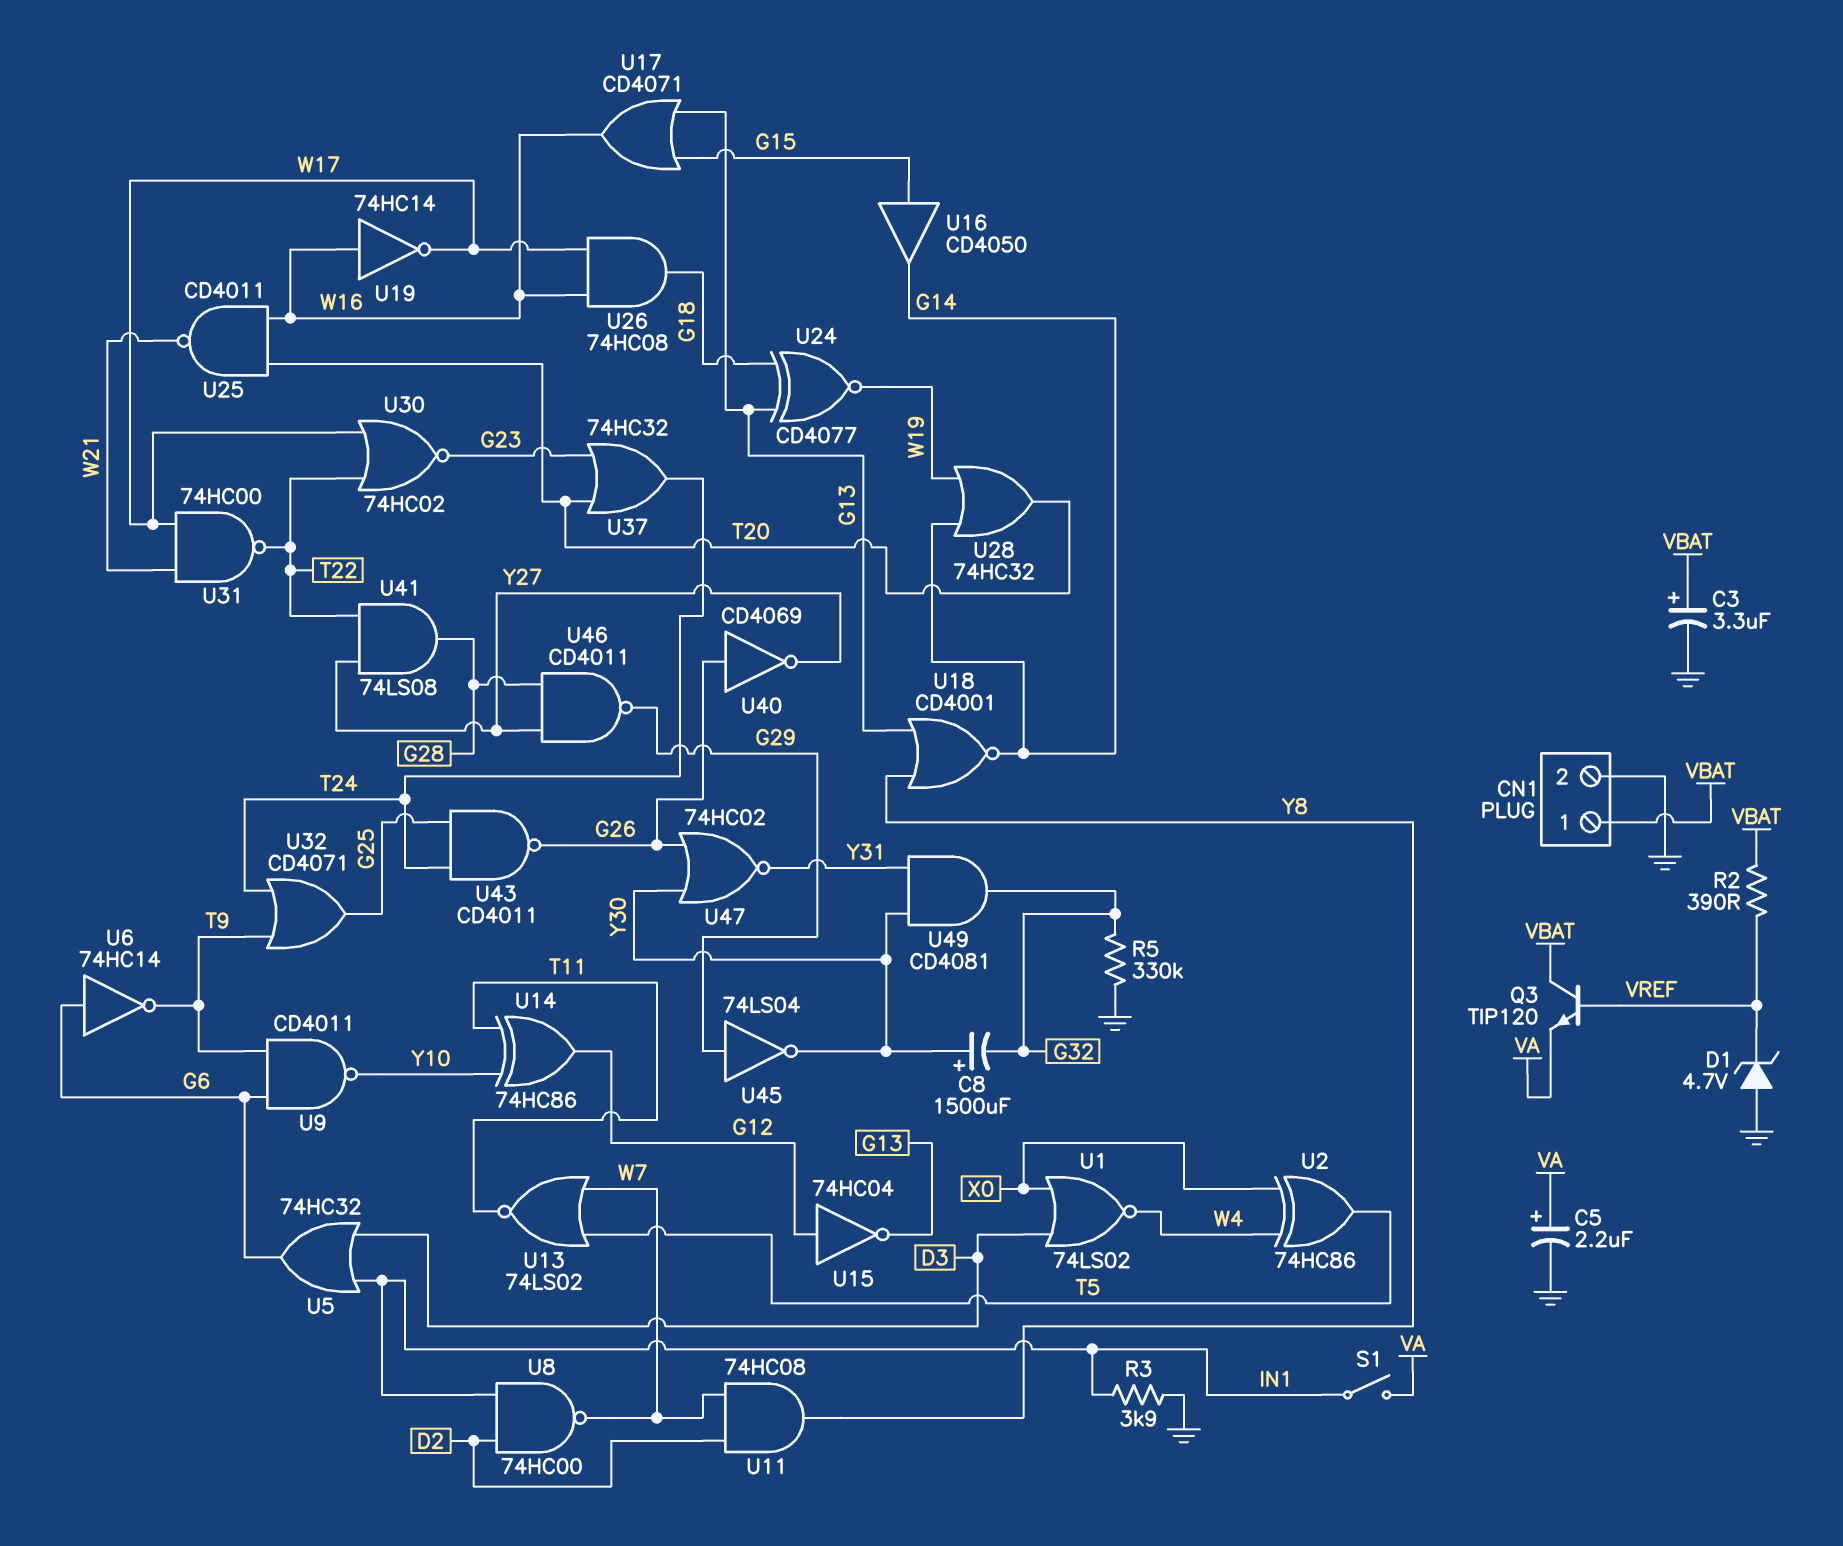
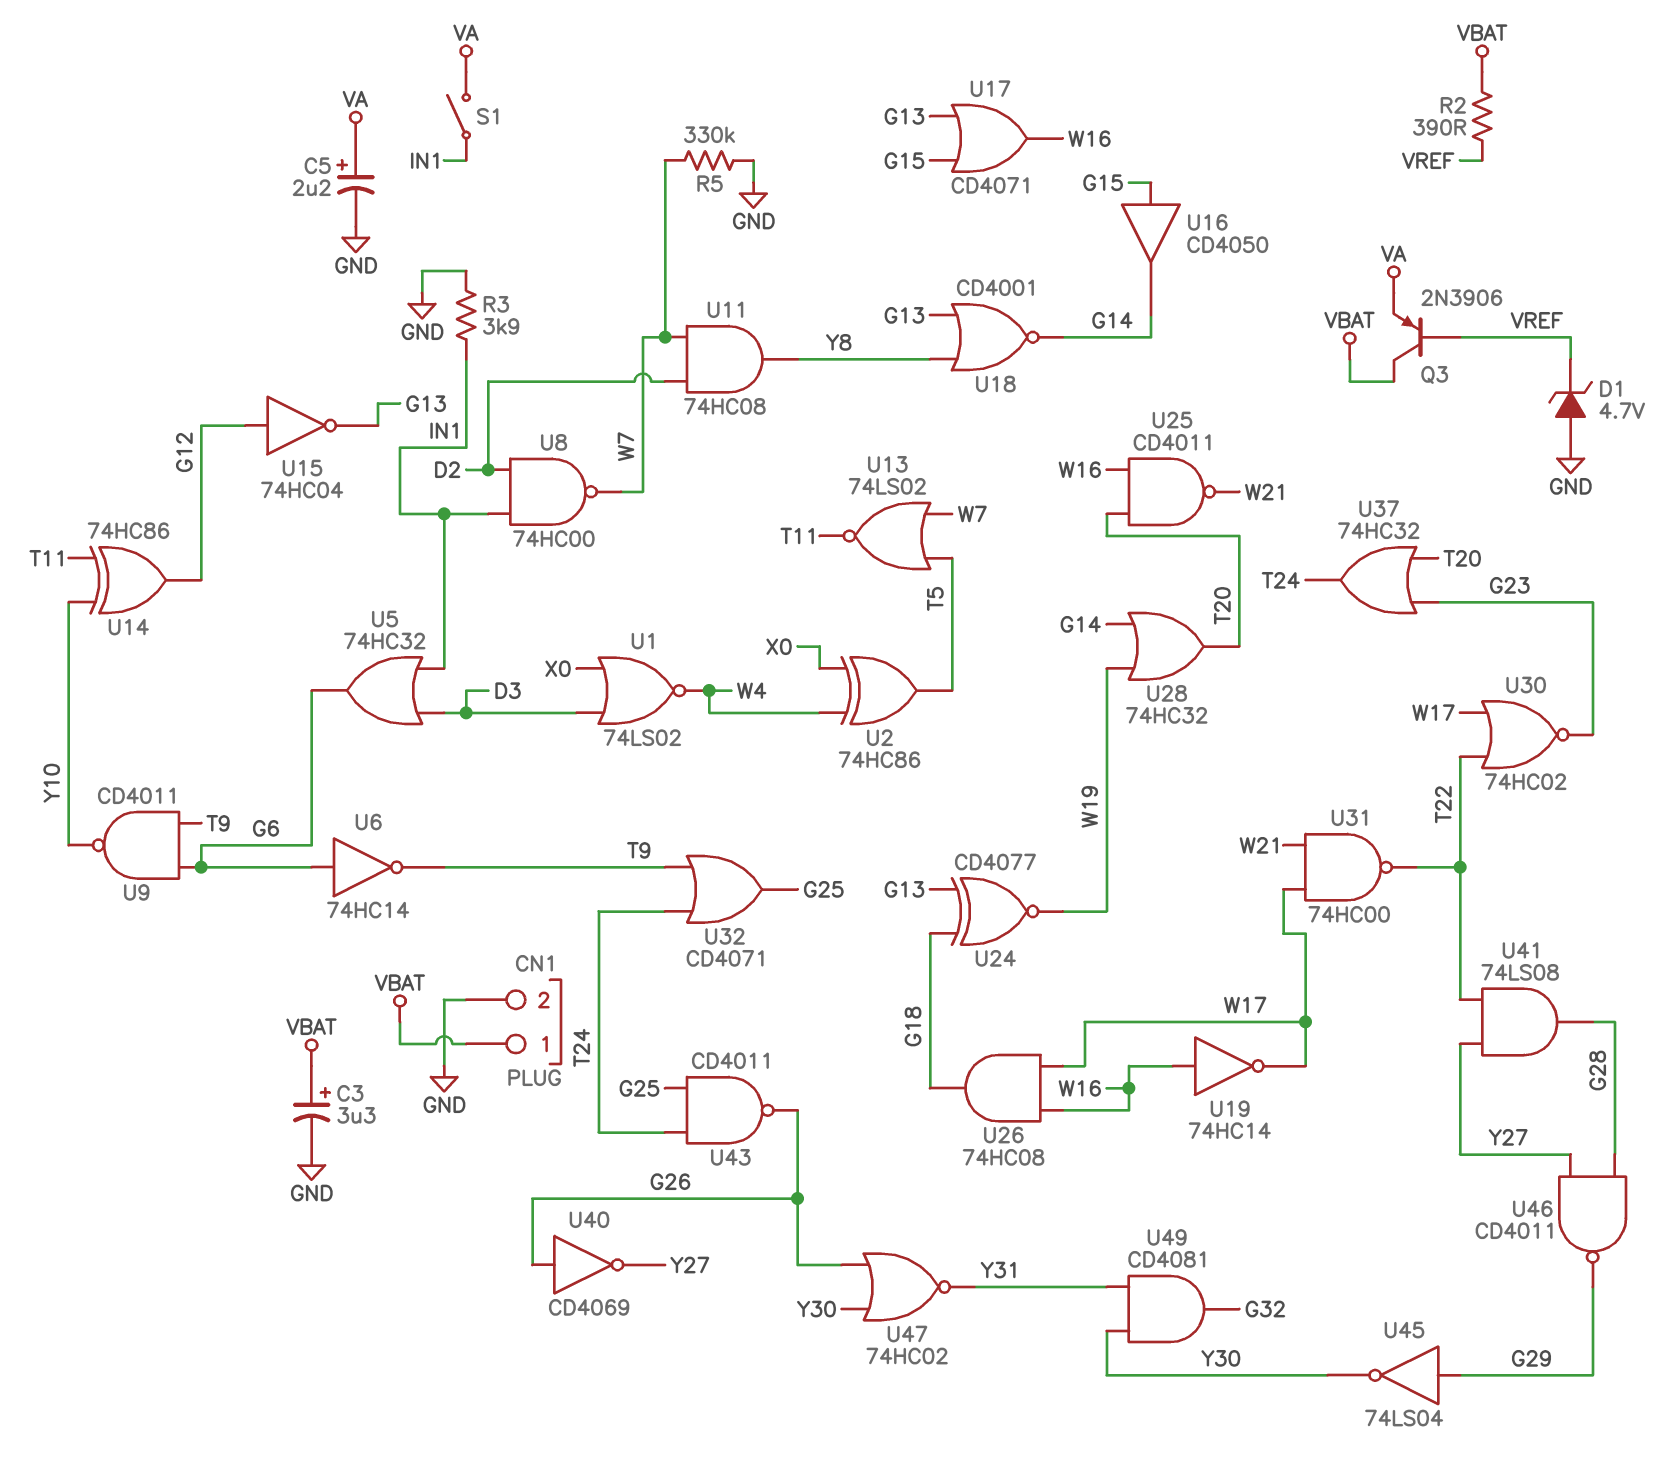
C8: 1500uF (plus Y30, minus G32) -> none
Q3: NPN TIP120 (B VREF, C VBAT, E VA) -> PNP 2N3906 (B VREF, C VBAT, E VA)
R5: 330k (G32, GND) -> 330k (GND, W7)

